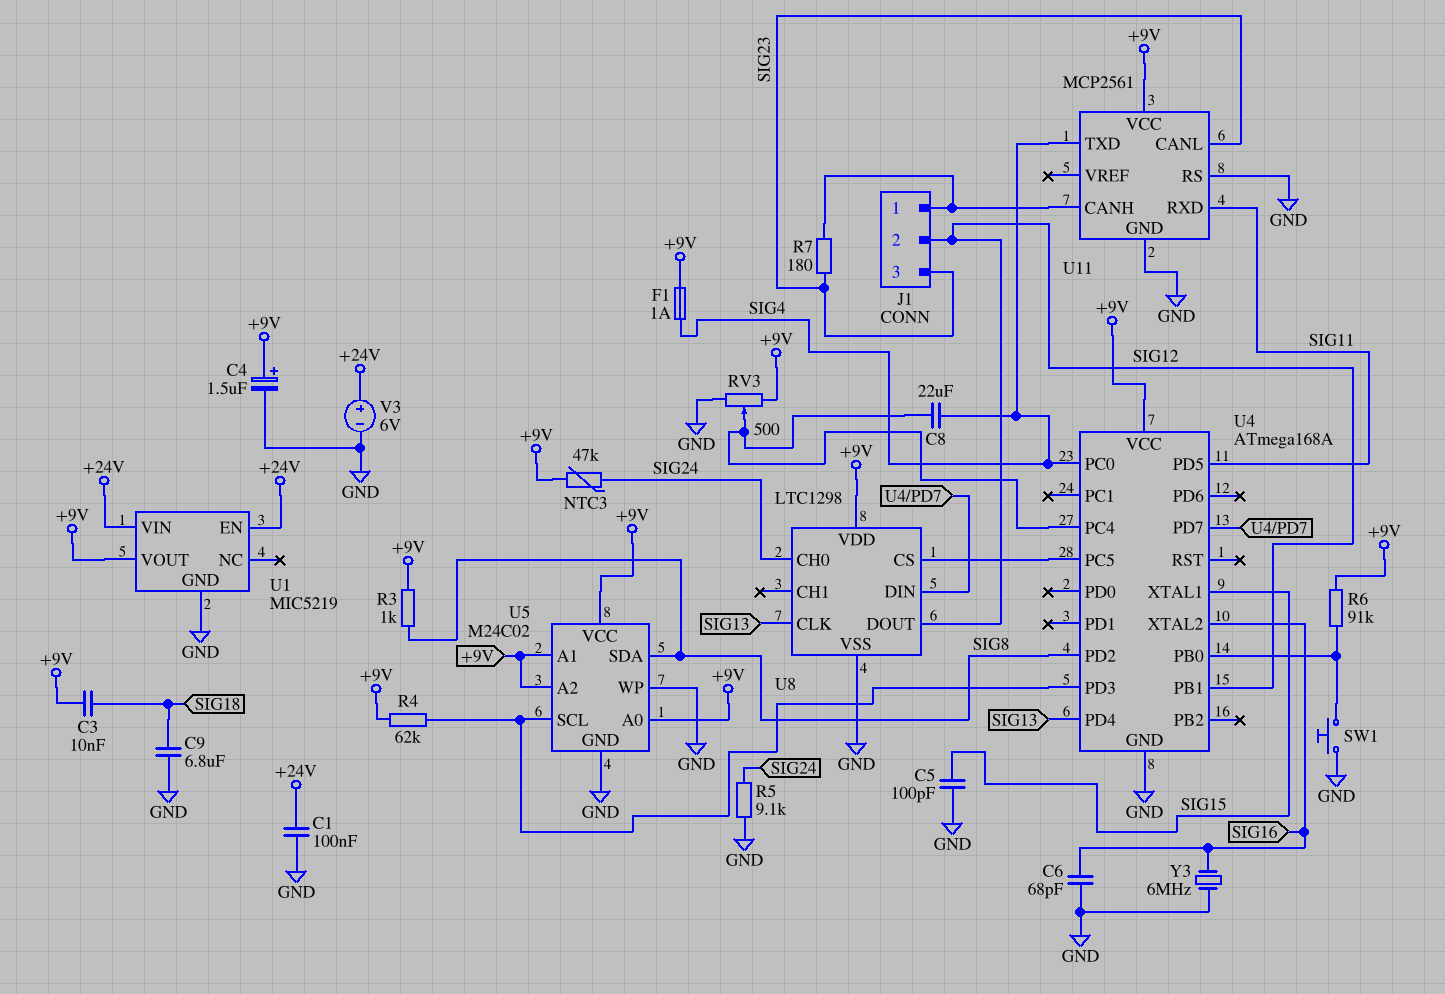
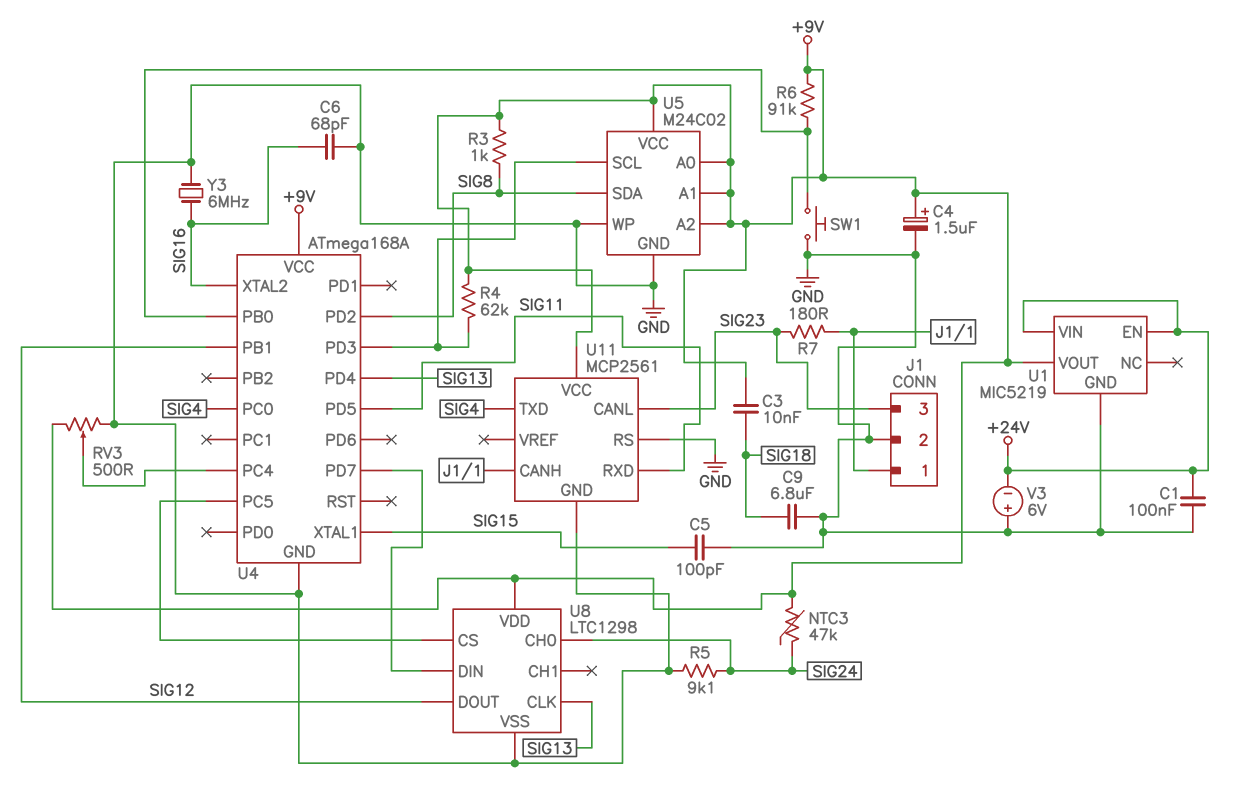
C8: 22uF (SIG4, U4/PC4) -> none
F1: 1A (+9V, SIG4) -> none
J1 pin 2: SIG12 -> GND
V3: 6V (plus +24V, minus GND) -> 6V (plus GND, minus +24V)

